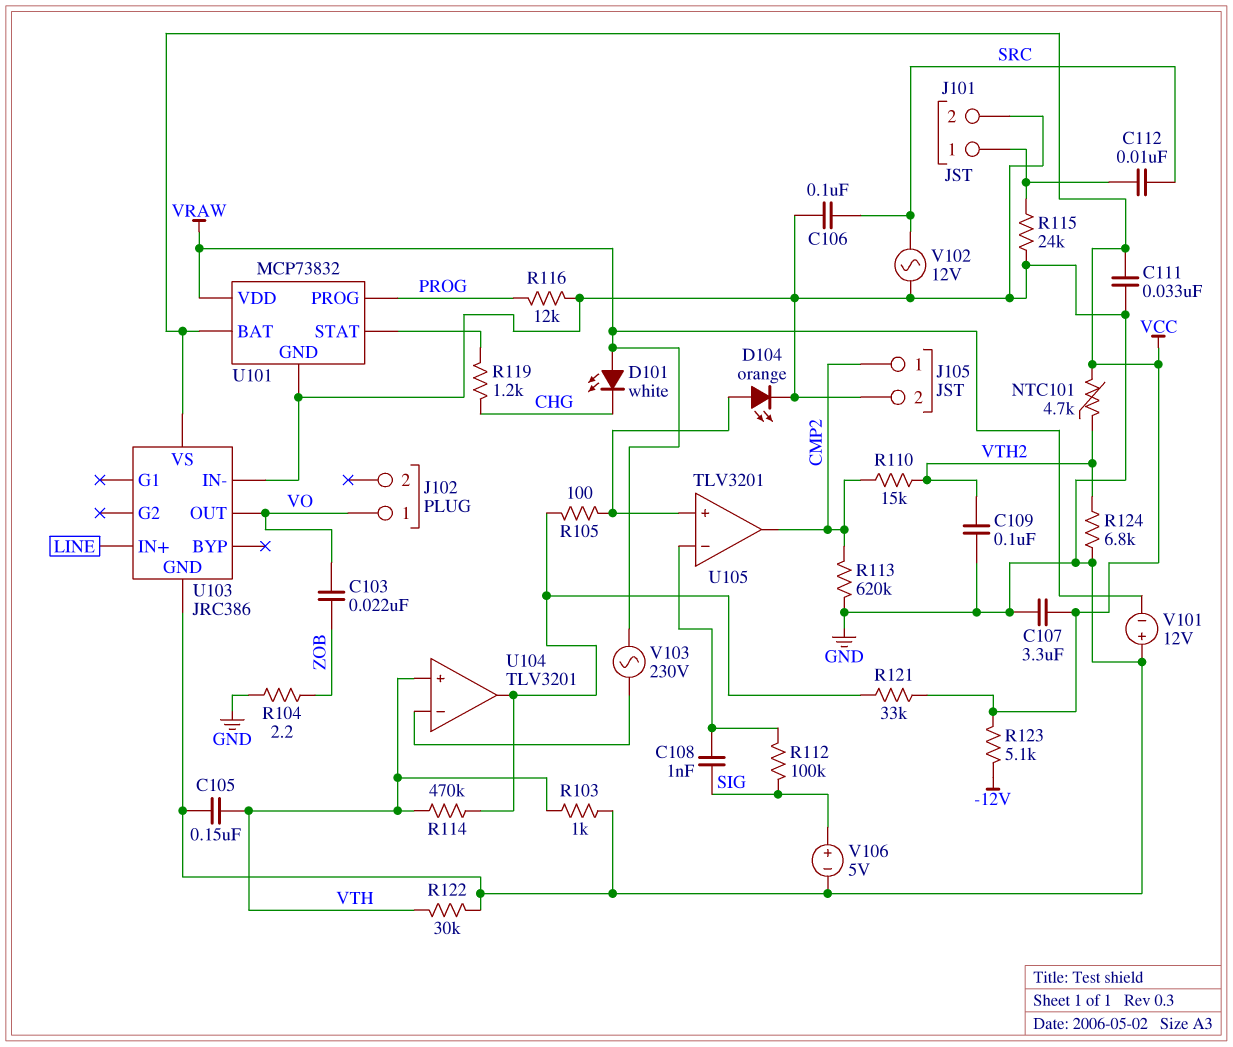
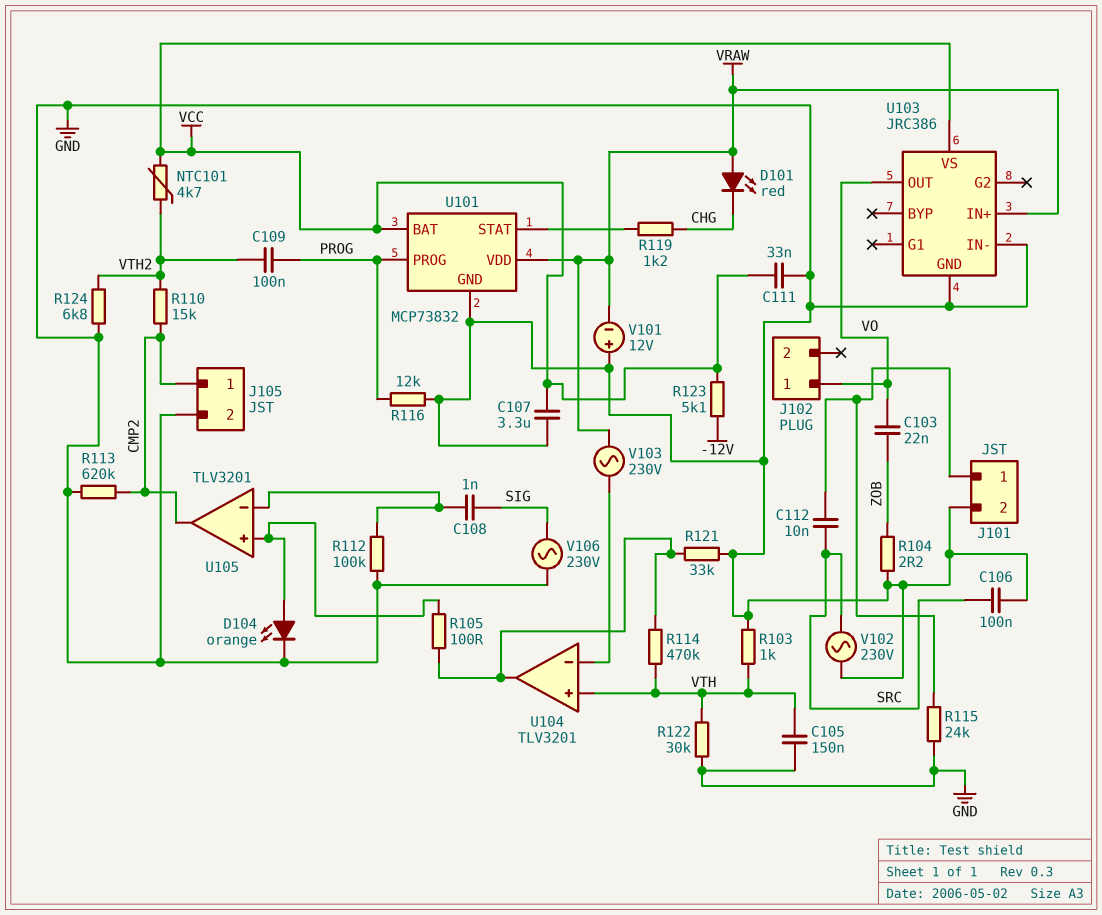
C109: 100nF (GND, VTH2) -> 100nF (PROG, VTH2)
D101: LED white (A VRAW, K CHG) -> LED red (A VRAW, K CHG)
R112: 100k (SIG, U105/in-) -> 100k (GND, U105/in-)
R121: 33k (U104/out, VCC) -> 33k (GND, U104/out)
U103 pin IN+: LINE -> VRAW
V102: AC 12V (GND, SRC) -> AC 230V (GND, SRC)
V106: 5V (plus SIG, minus GND) -> AC 230V (GND, SIG)

